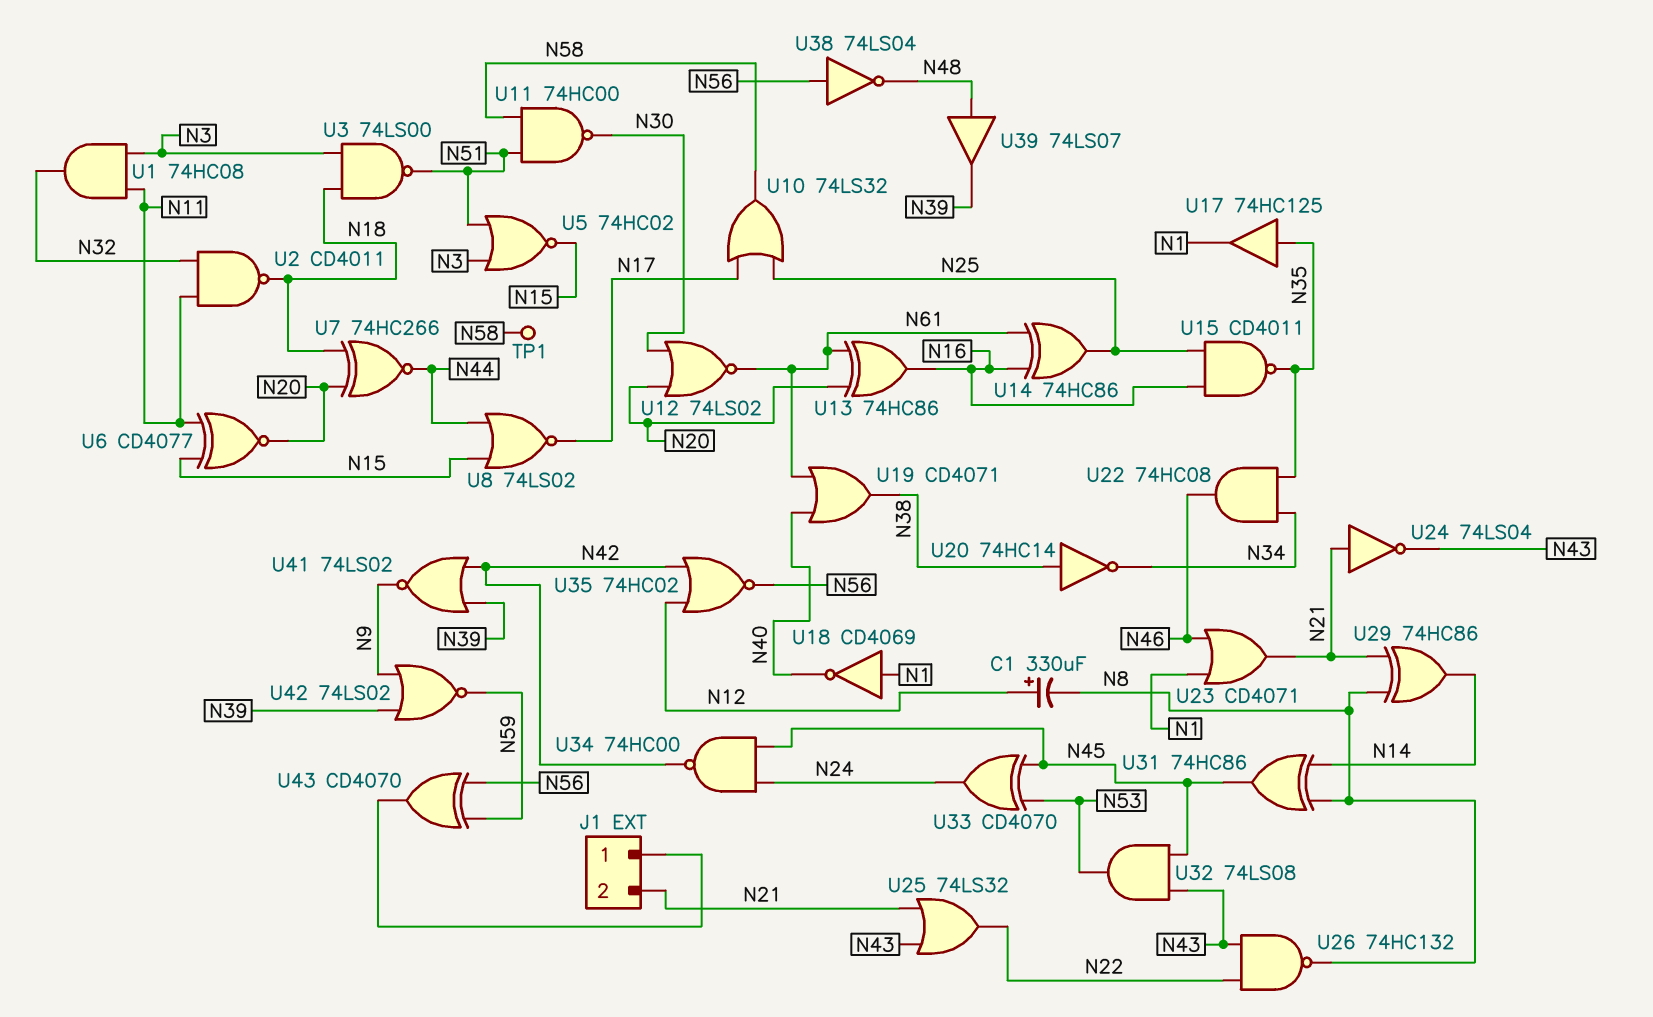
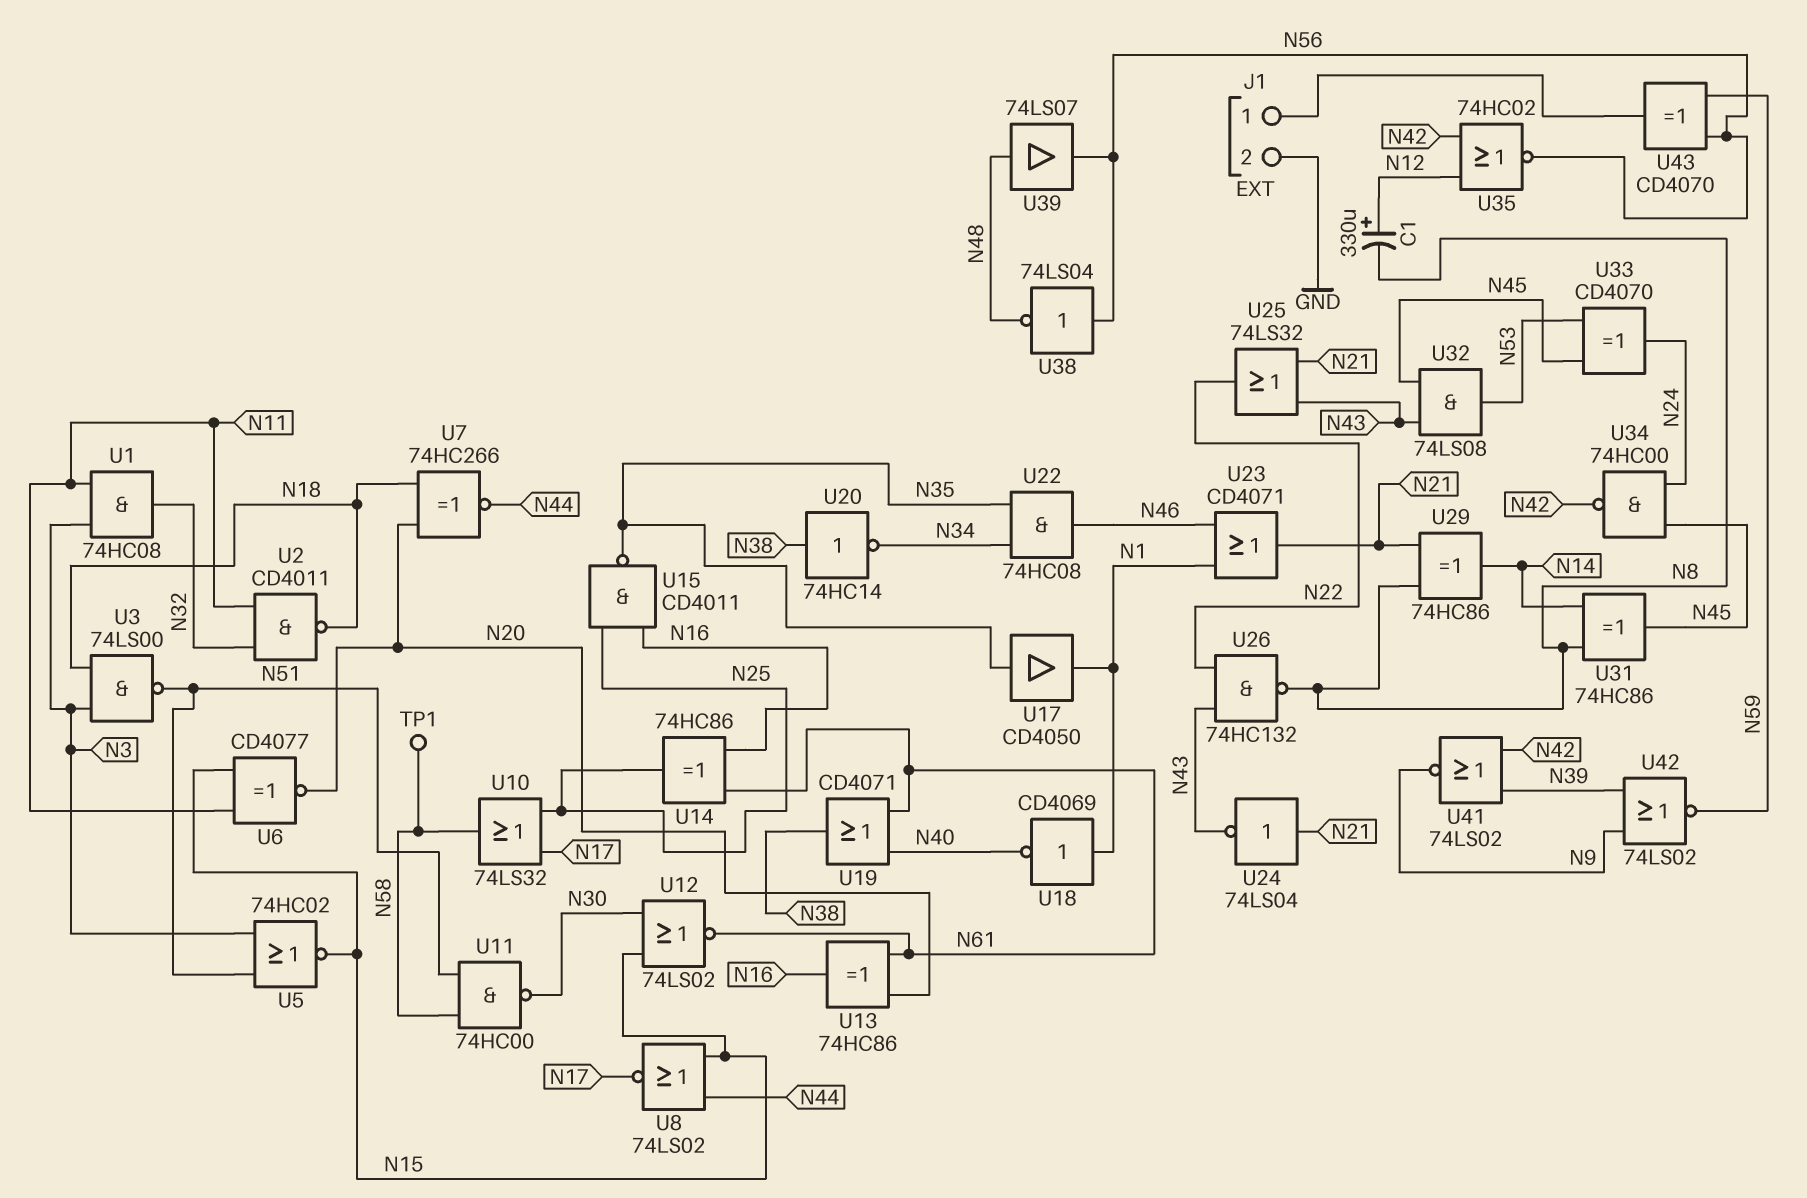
J1 pin 2: N21 -> GND
U12: NOR 74LS02 (in N20, in N30, out N61) -> NOR 74LS02 (in N15, in N30, out N61)
U17: buffer 74HC125 (in N35, out N1) -> buffer CD4050 (in N35, out N1)
U39: buffer 74LS07 (in N48, out N39) -> buffer 74LS07 (in N48, out N56)

